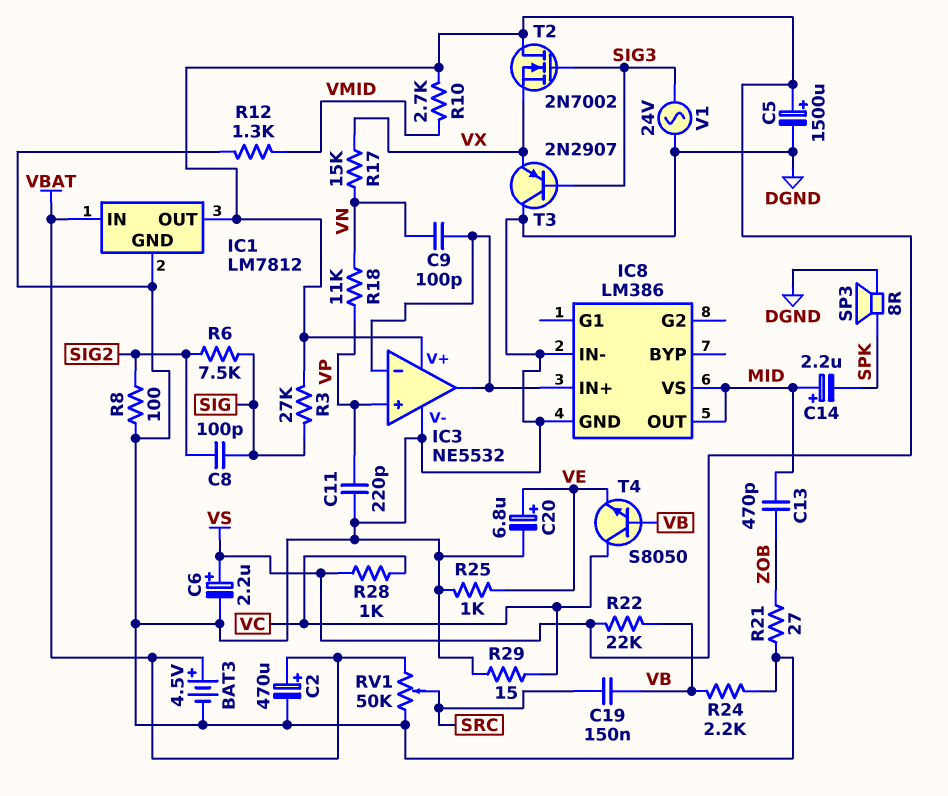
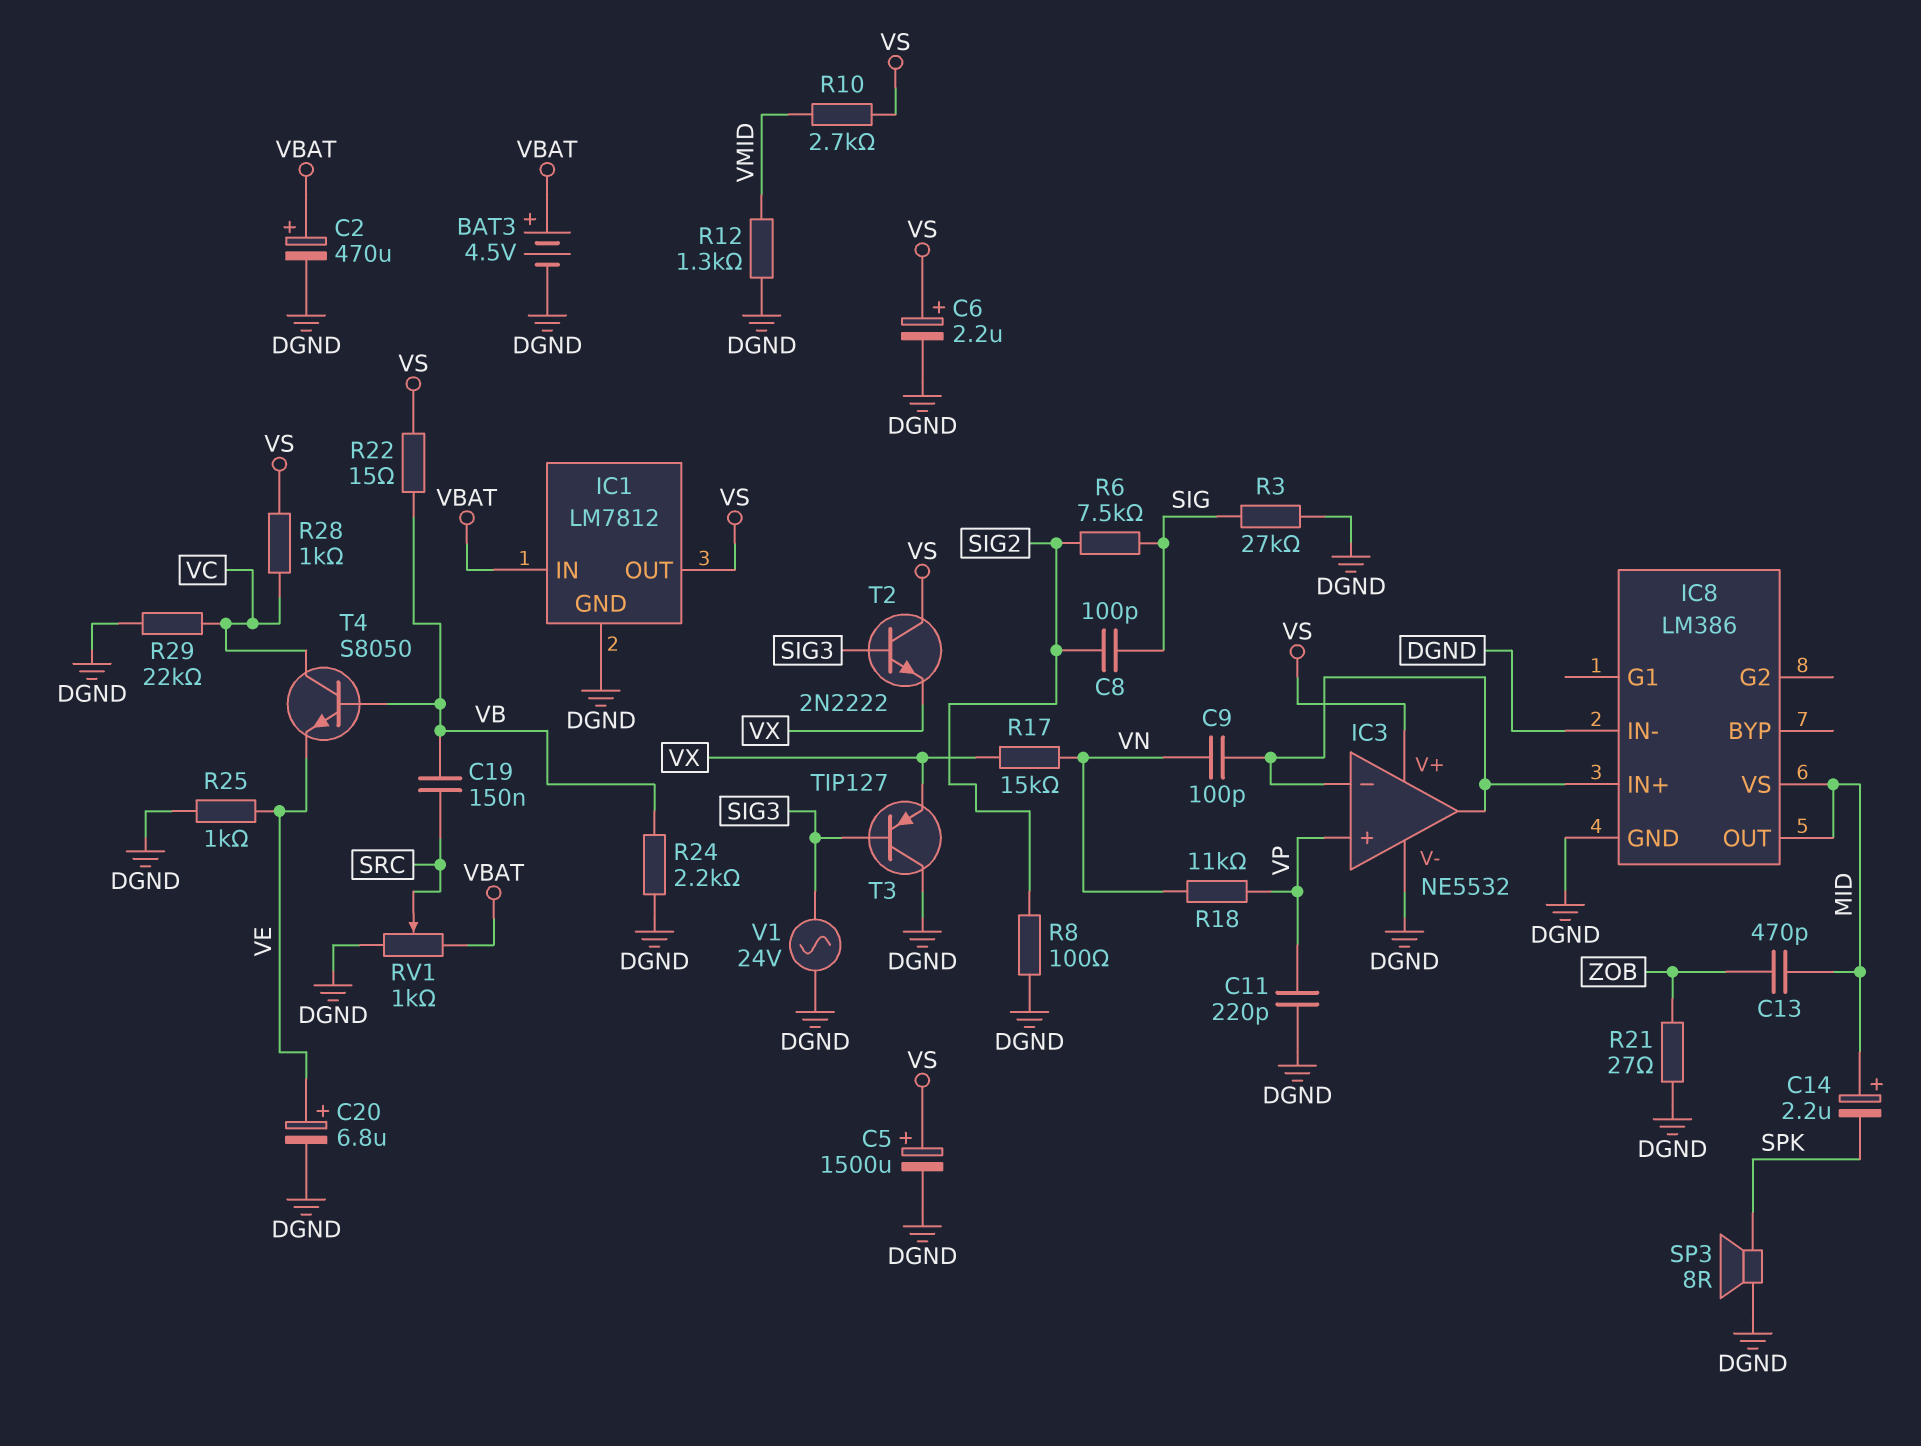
R3: 27k (SIG, VS) -> 27k (DGND, SIG)
R22: 22k (VB, VS) -> 15 (VB, VS)
R29: 15 (DGND, VC) -> 22k (DGND, VC)
RV1: 50k (DGND, VBAT, wiper SRC) -> 1k (DGND, VBAT, wiper SRC)
T2: NMOS 2N7002 (G SIG3, D VS, S VX) -> NPN 2N2222 (B SIG3, C VS, E VX)
T3: PNP 2N2907 (B SIG3, C DGND, E VX) -> PNP TIP127 (B SIG3, C DGND, E VX)

